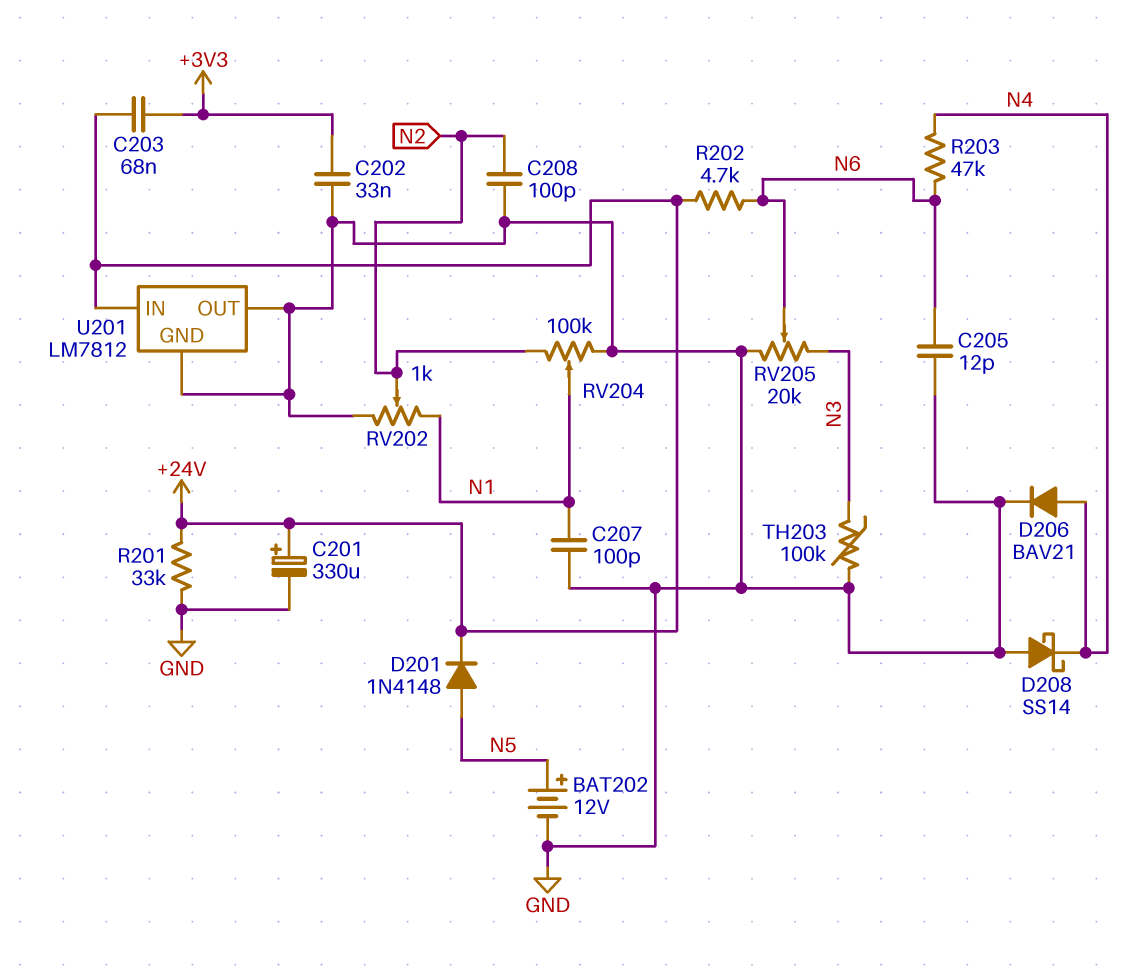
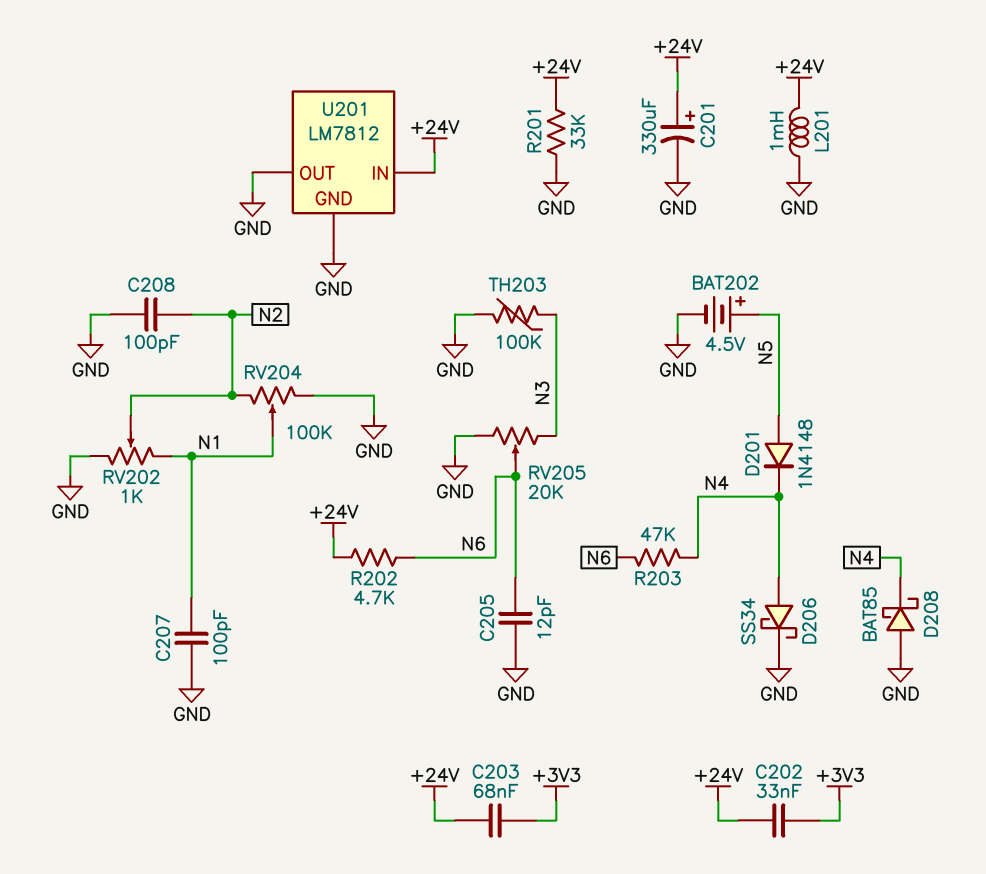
BAT202: 12V (plus N5, minus GND) -> 4.5V (plus N5, minus GND)
C202: 33nF (+3V3, GND) -> 33nF (+3V3, +24V)
D201: diode 1N4148 (A N5, K +24V) -> diode 1N4148 (A N5, K N4)
D206: diode BAV21 (A N4, K GND) -> schottky SS34 (A N4, K GND)
D208: schottky SS14 (A GND, K N4) -> schottky BAT85 (A GND, K N4)
L201: none -> 1mH (+24V, GND)

